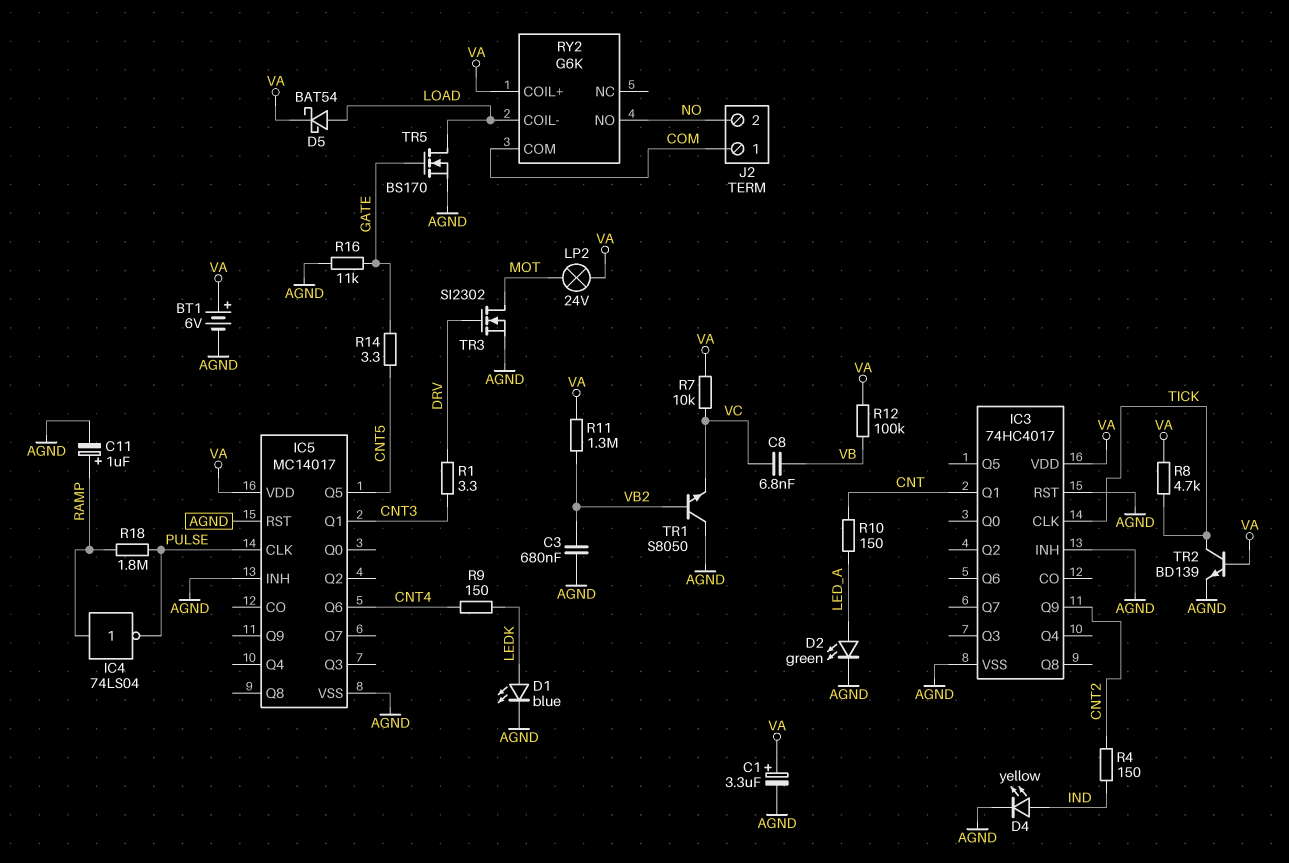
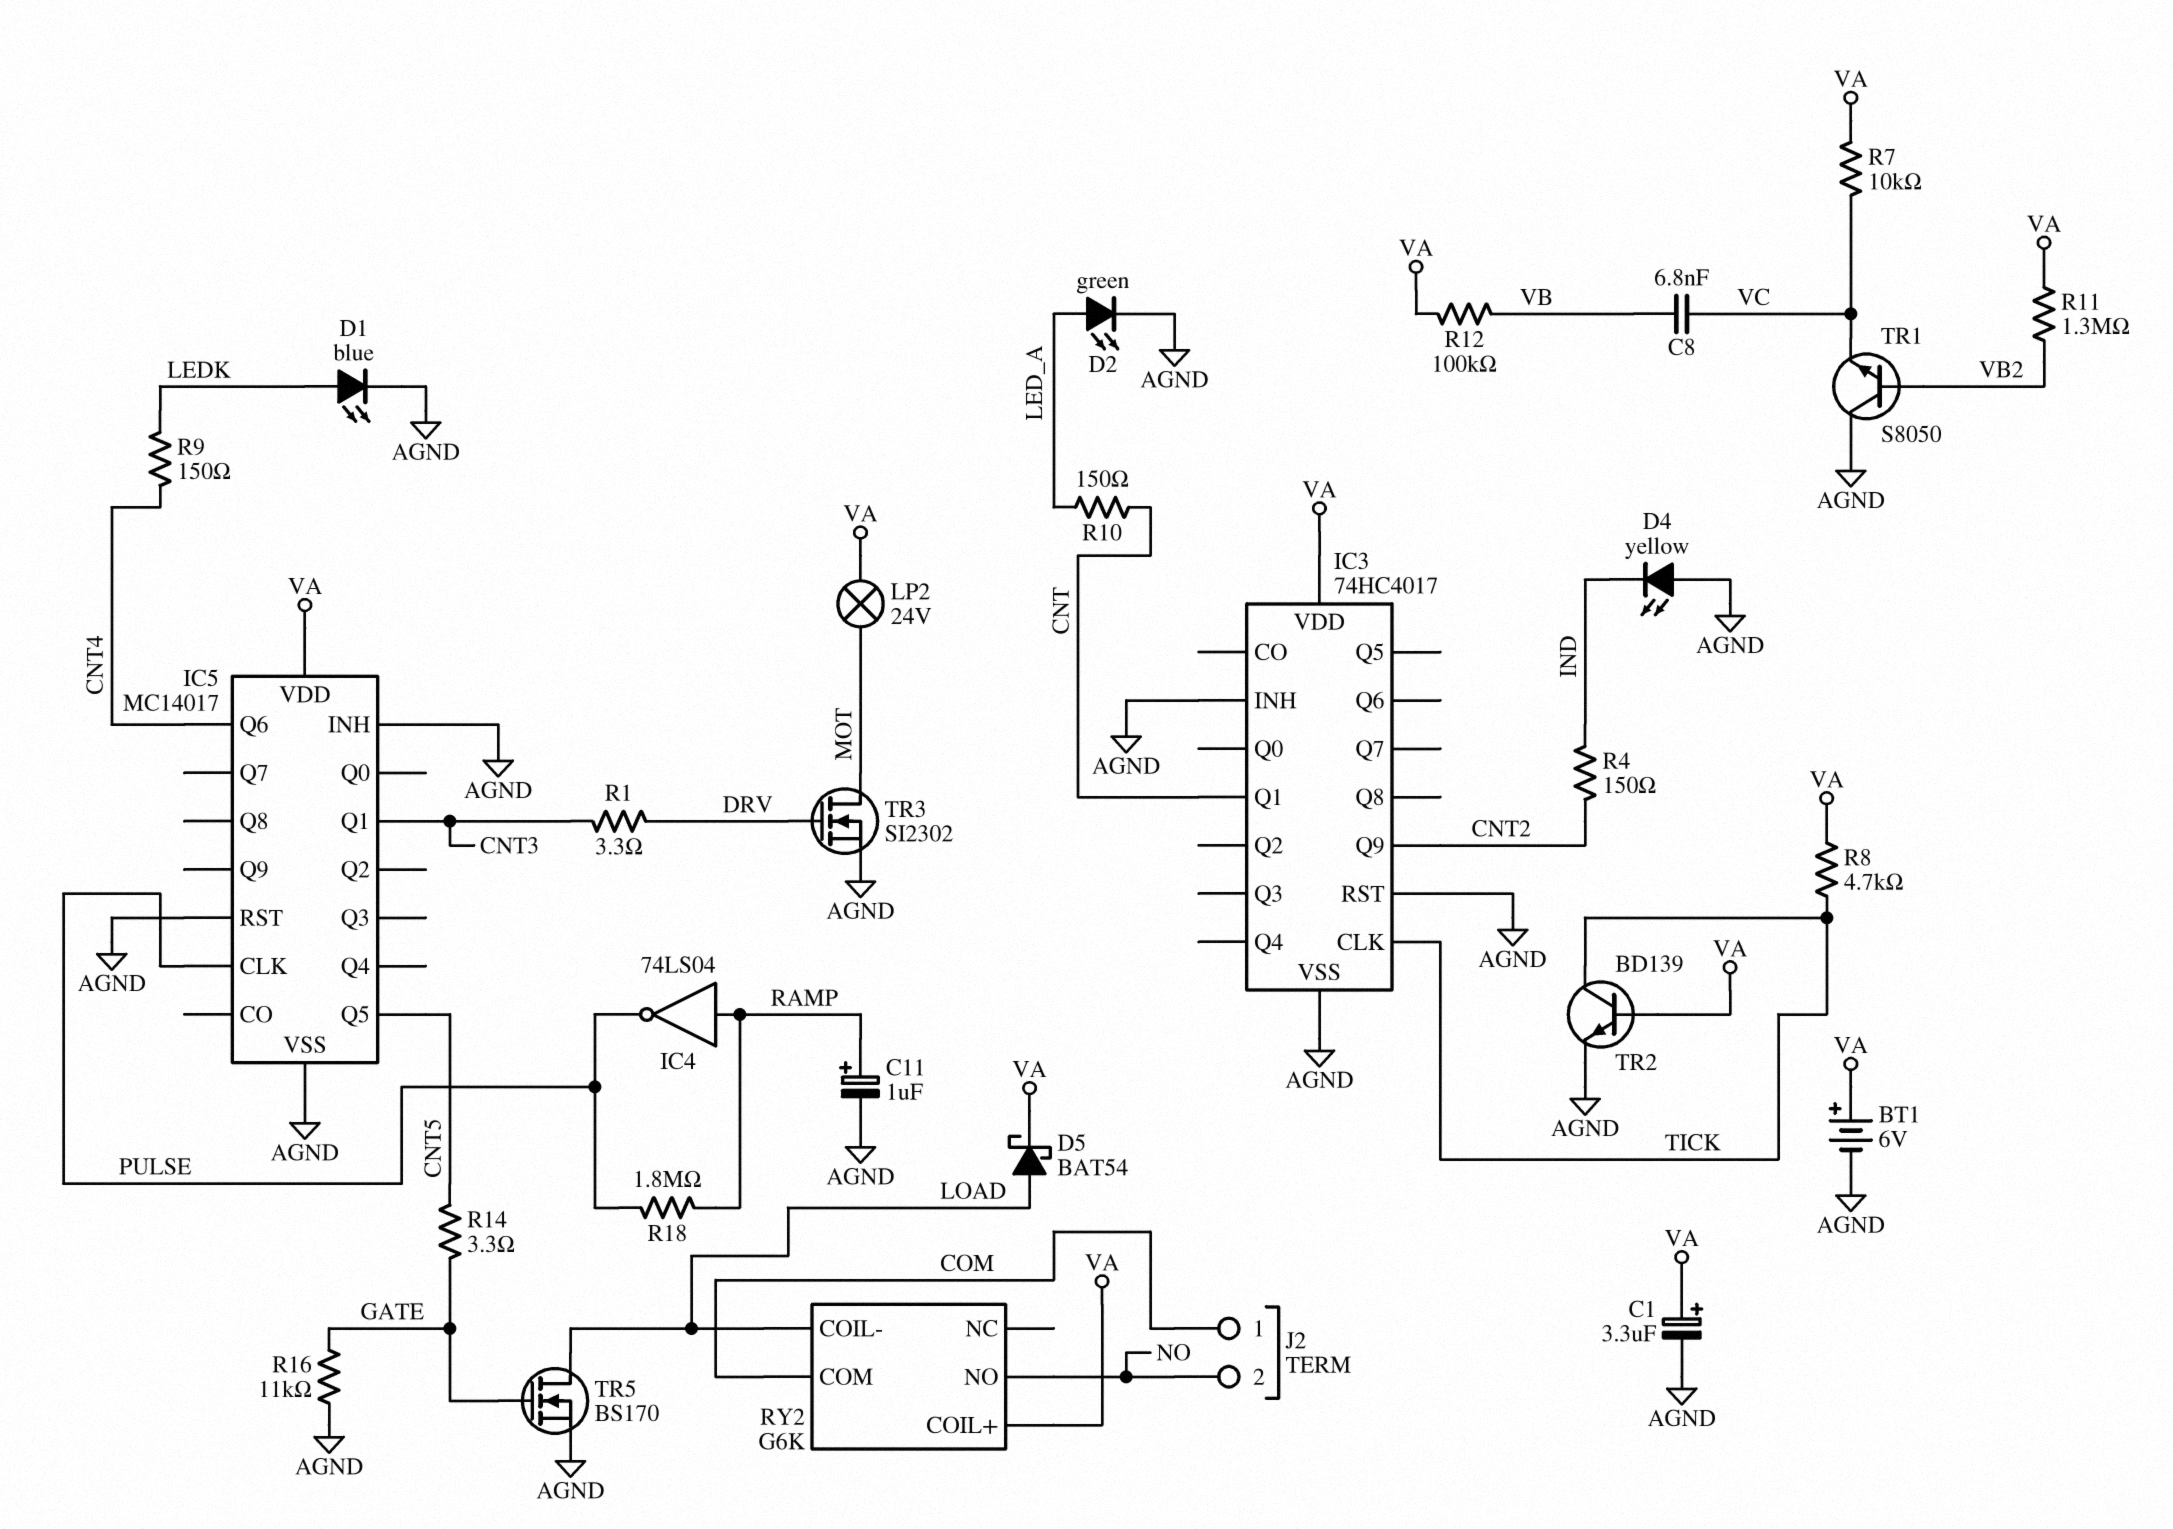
C3: 680nF (AGND, VB2) -> none
D4: LED yellow (A IND, K AGND) -> LED yellow (A AGND, K IND)

